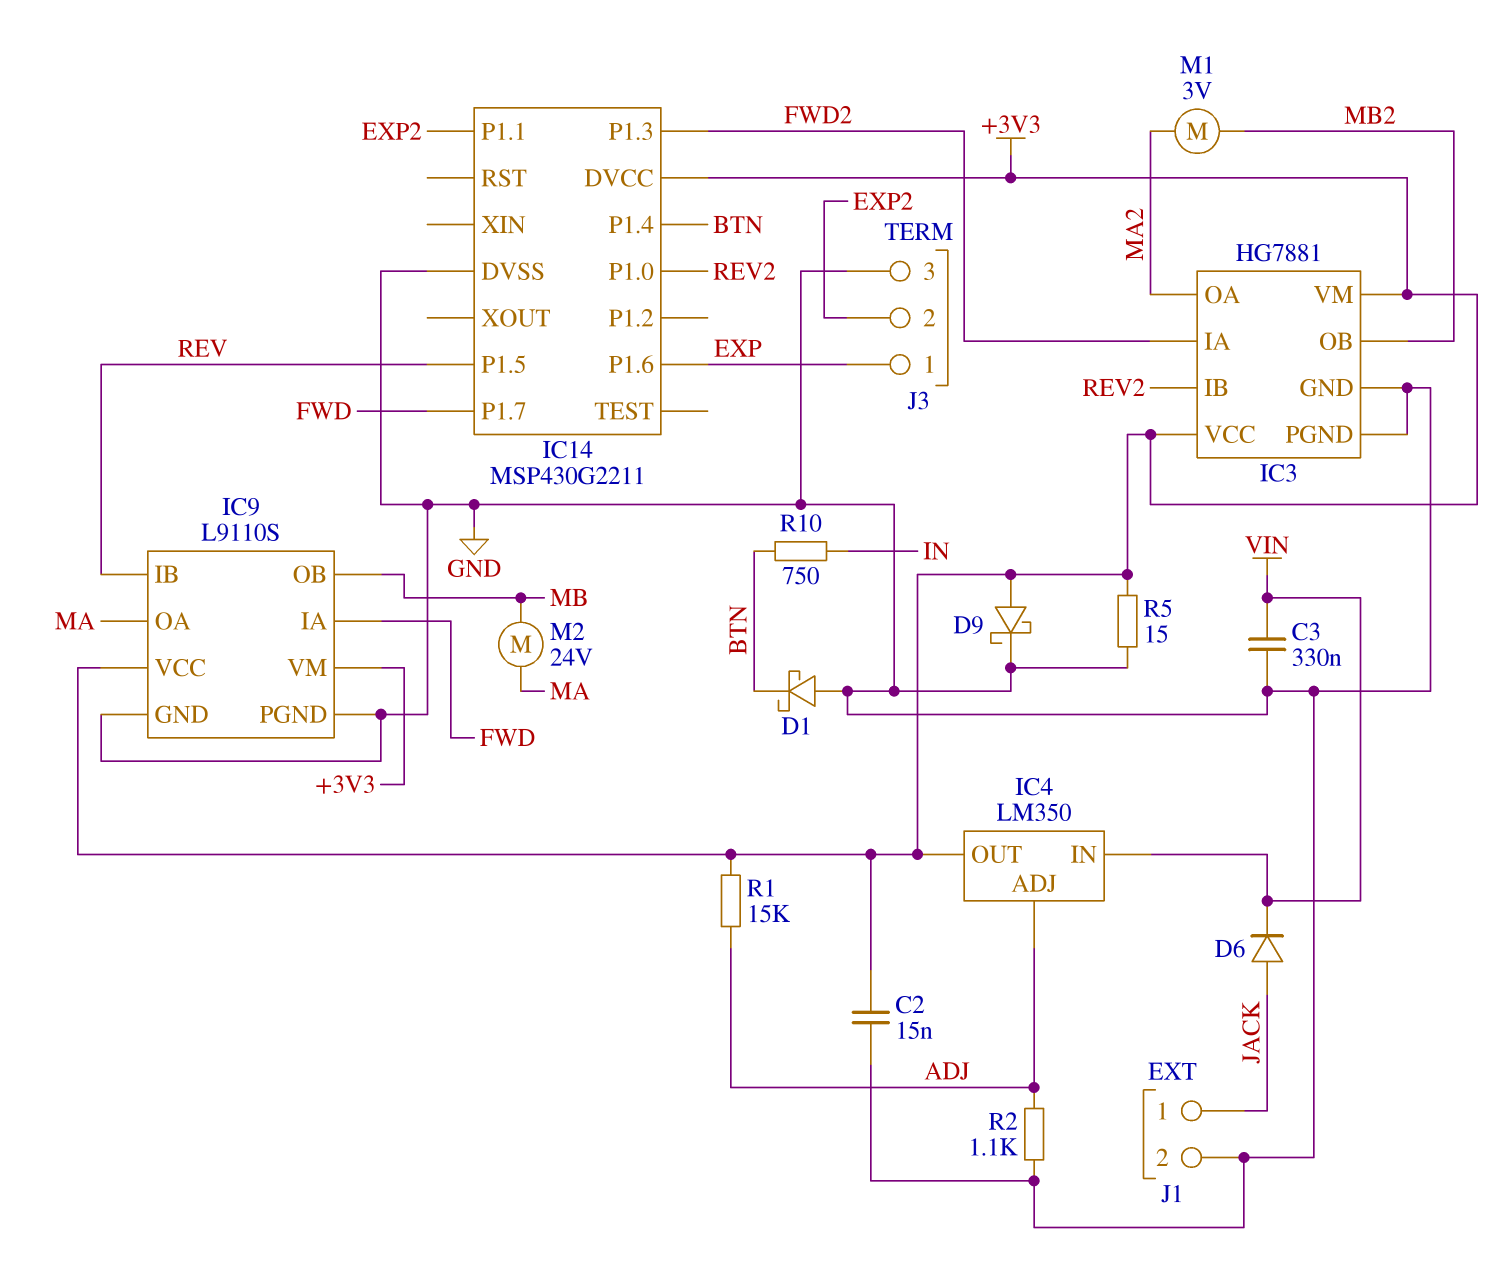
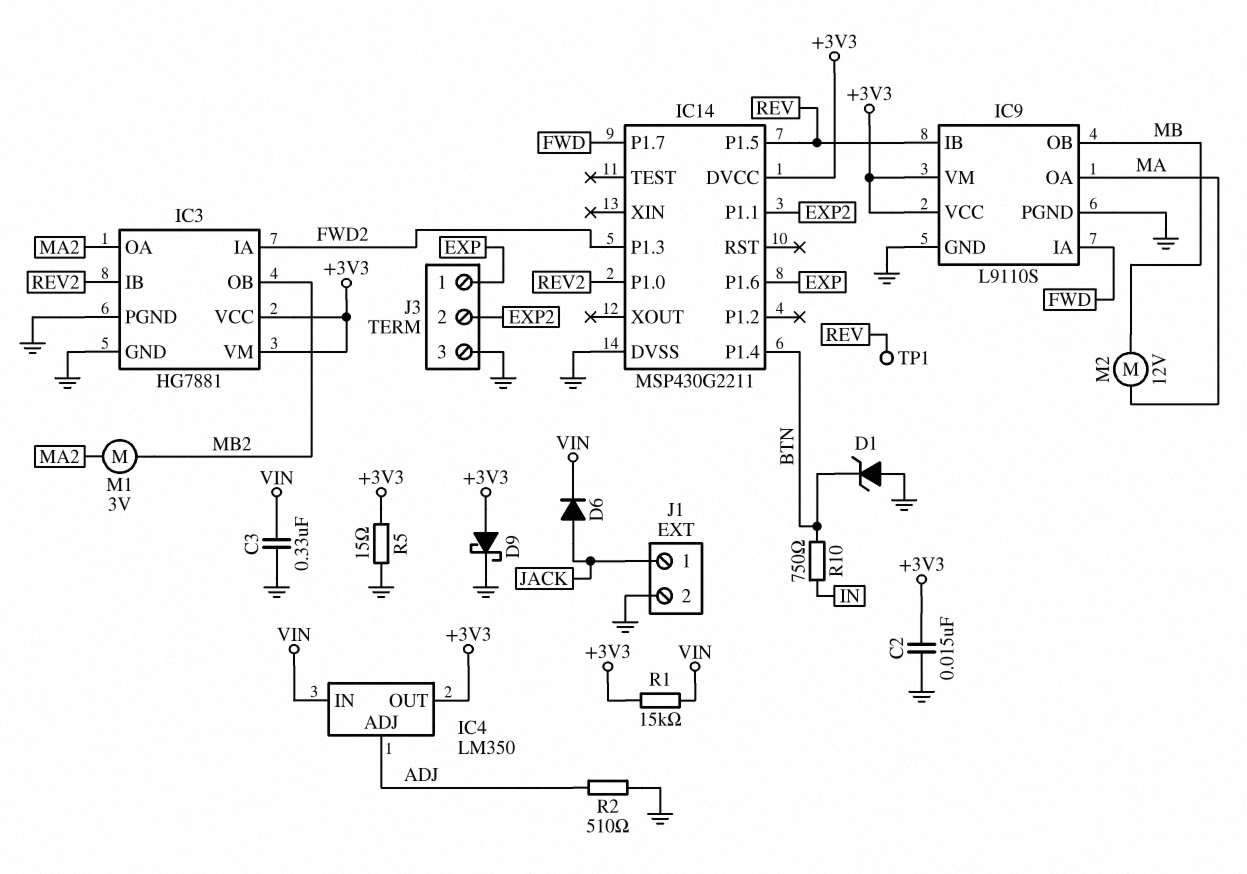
D1: schottky (A GND, K BTN) -> zener (A GND, K BTN)
M2: motor 24V (MA, MB) -> motor 12V (MA, MB)
R1: 15k (+3V3, ADJ) -> 15k (+3V3, VIN)
R2: 1.1k (ADJ, GND) -> 510 (ADJ, GND)
TP1: none -> test point (REV)

